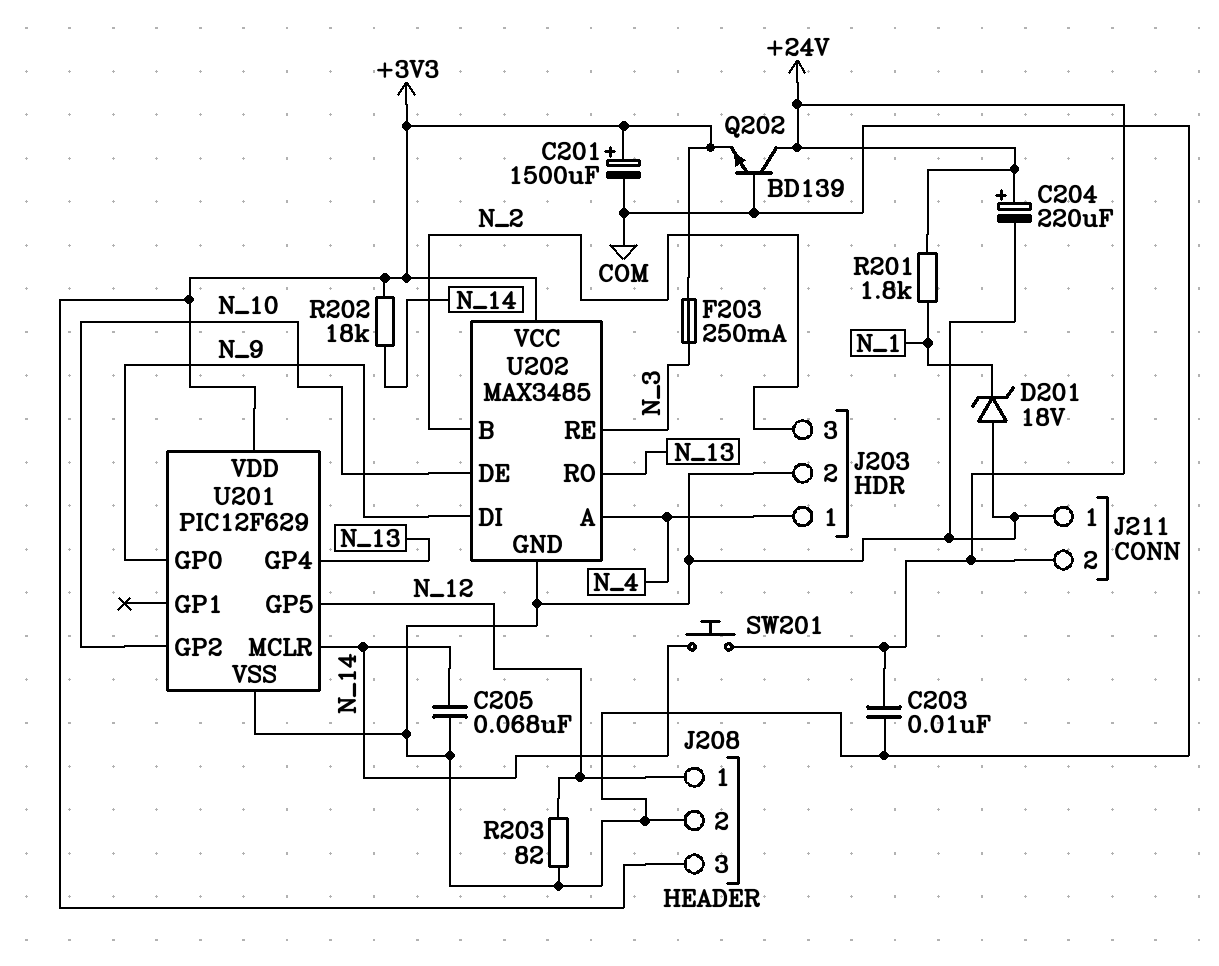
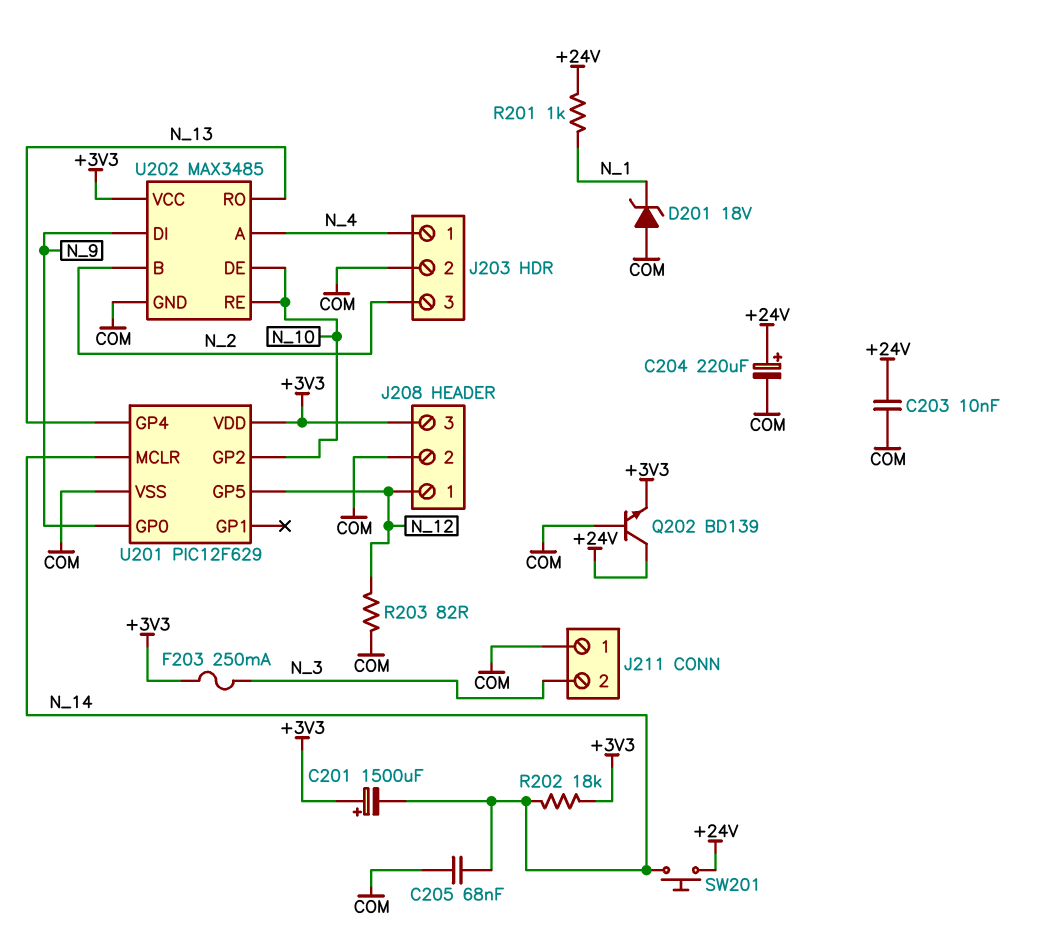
C201: 1500uF (plus +3V3, minus COM) -> 1500uF (plus +3V3, minus N_14)
J211 pin 2: +24V -> N_3
R201: 1.8k (+24V, N_1) -> 1k (+24V, N_1)
U202 pin RE: N_3 -> N_10

